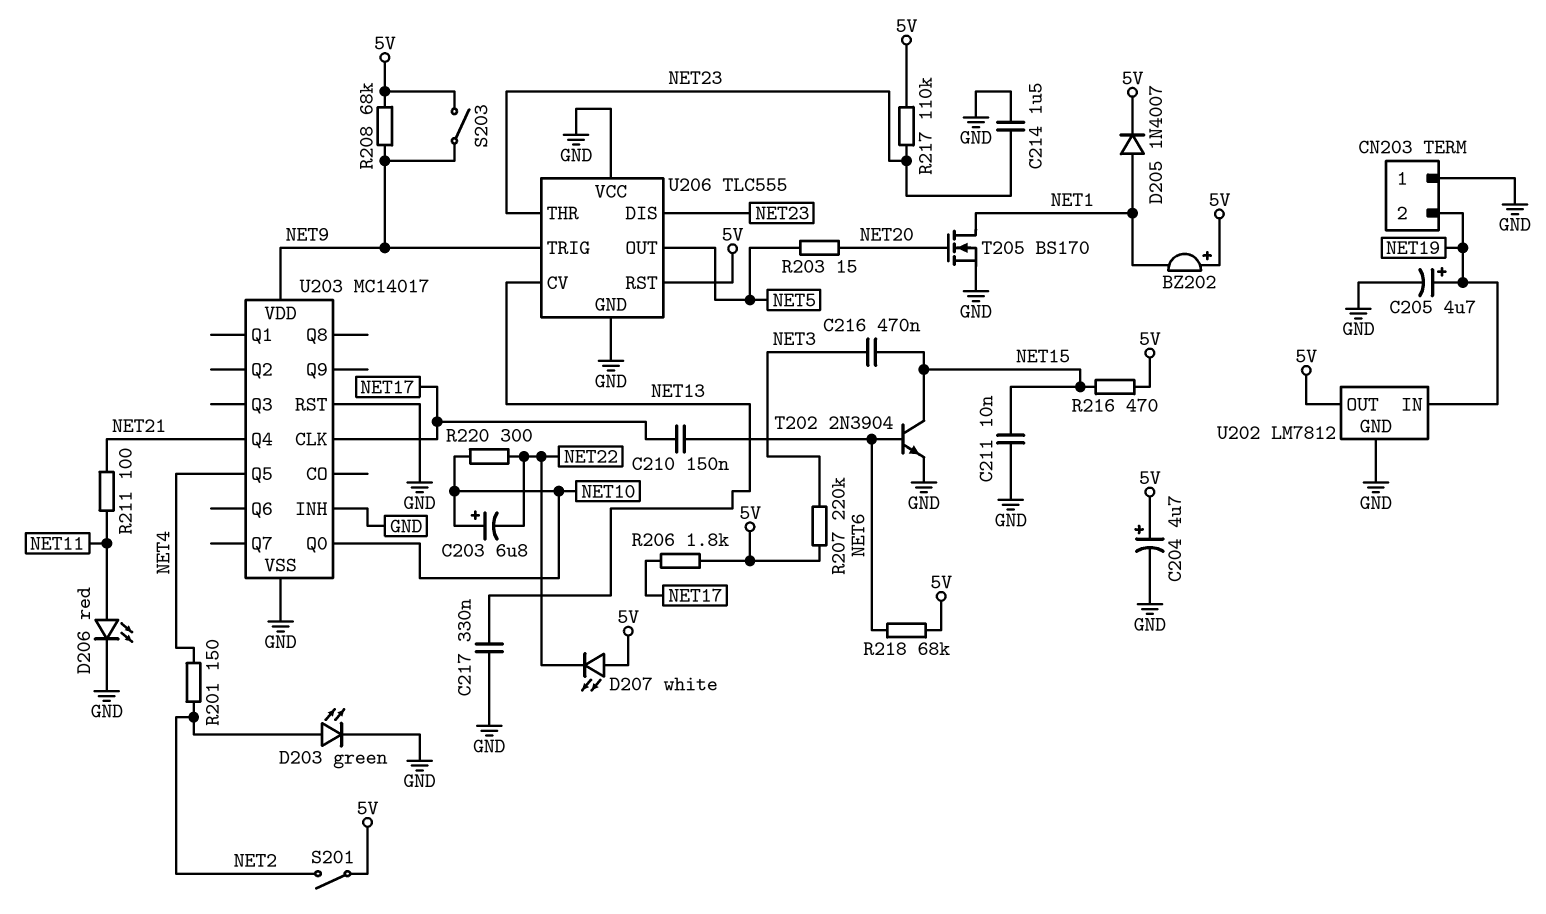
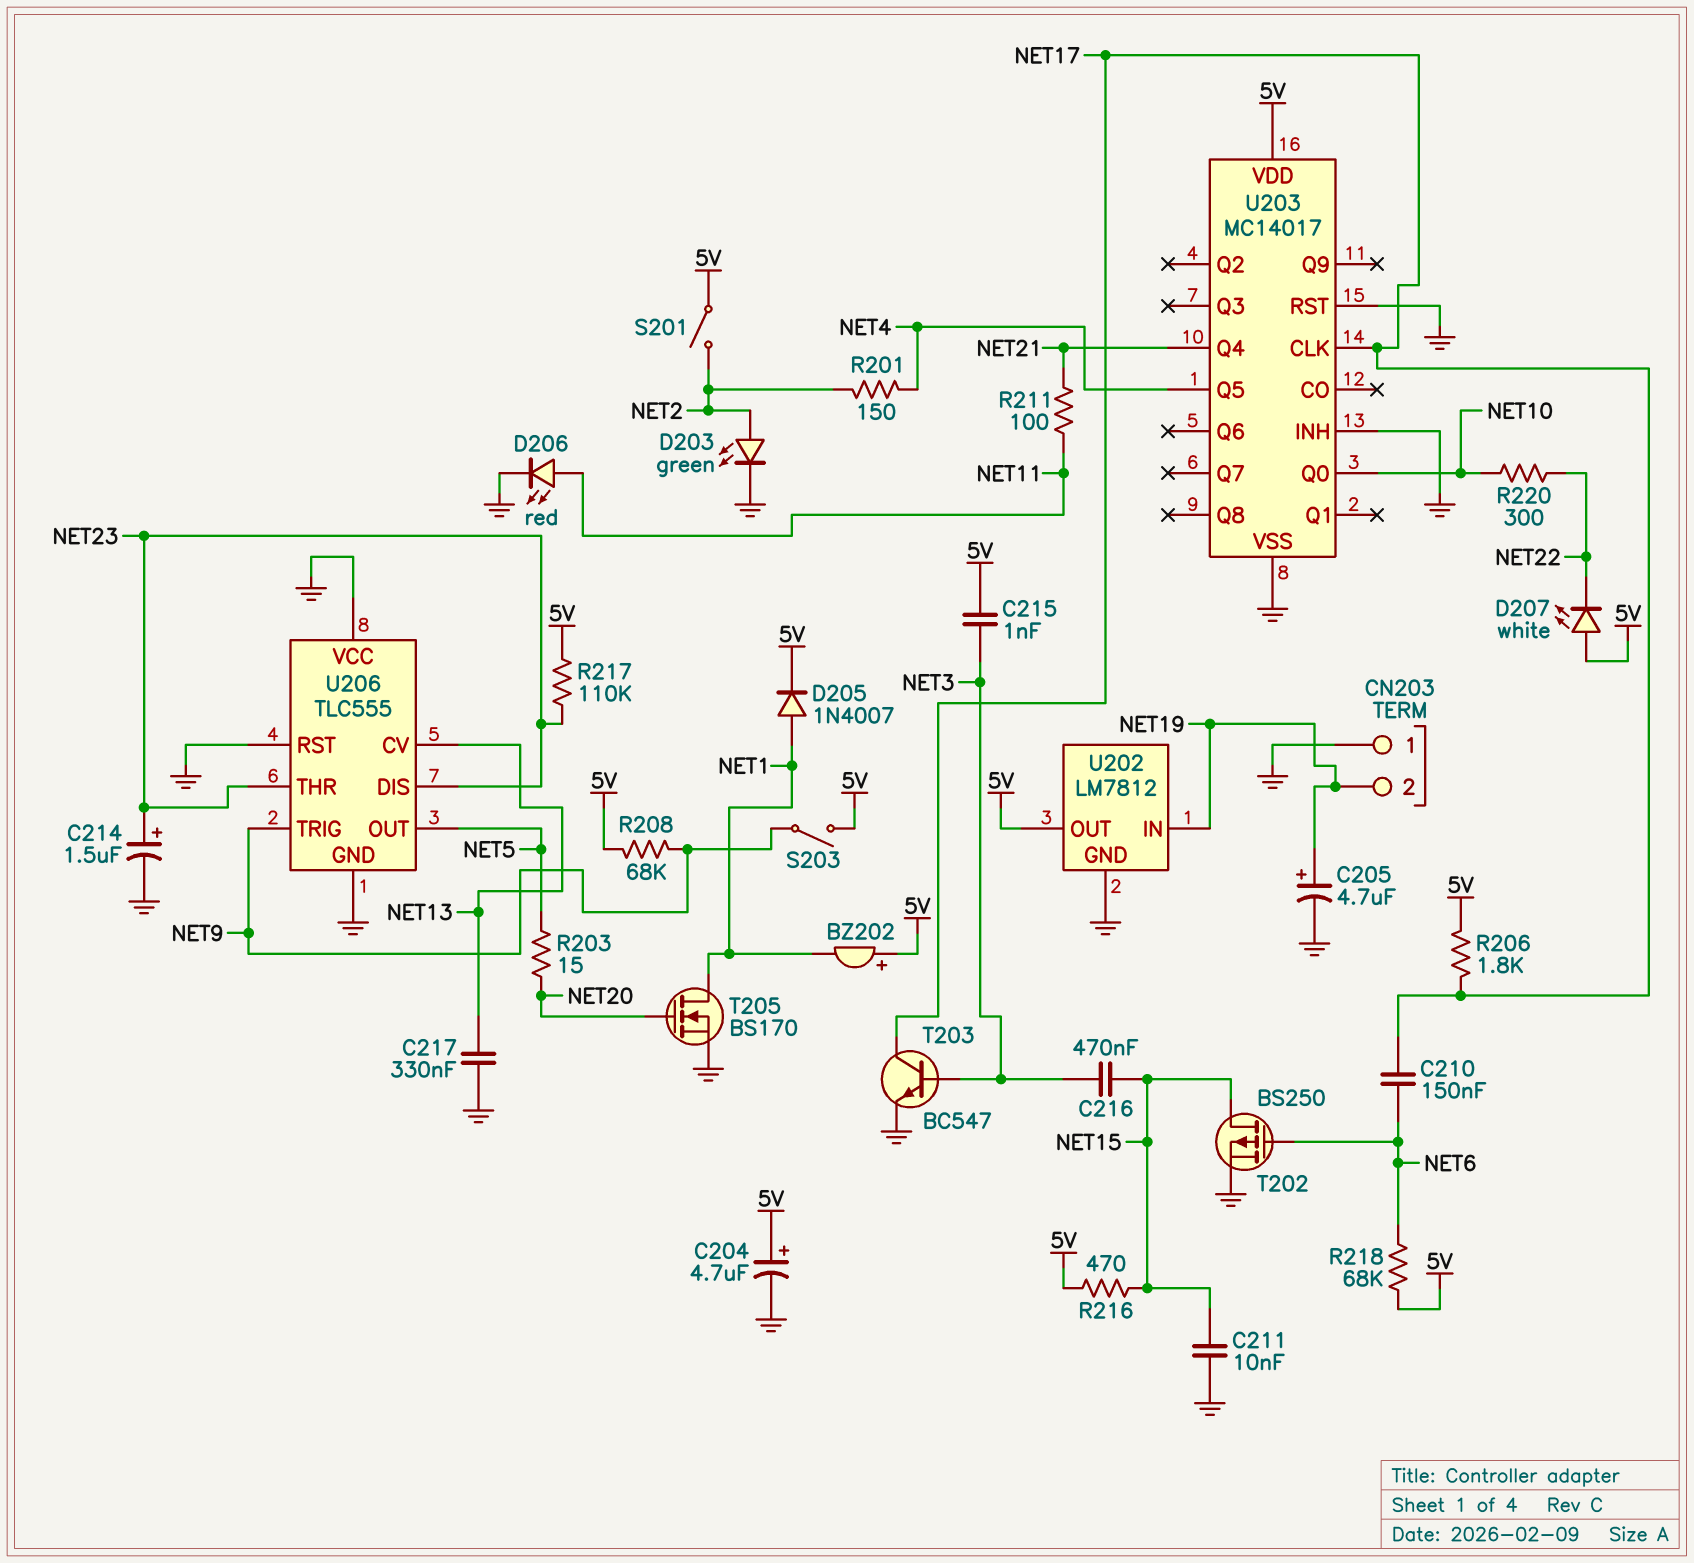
C203: 6.8uF (plus NET10, minus NET22) -> none
C214: 1.5uF (GND, NET23) -> 1.5uF (plus NET23, minus GND)
C215: none -> 1nF (5V, NET3)
R207: 220k (5V, NET3) -> none
T202: NPN 2N3904 (B NET6, C NET15, E GND) -> PMOS BS250 (G NET6, D NET15, S GND)
T203: none -> NPN BC547 (B NET3, C NET17, E GND)
U203 pin VDD: NET9 -> 5V
U206 pin RST: 5V -> GND

